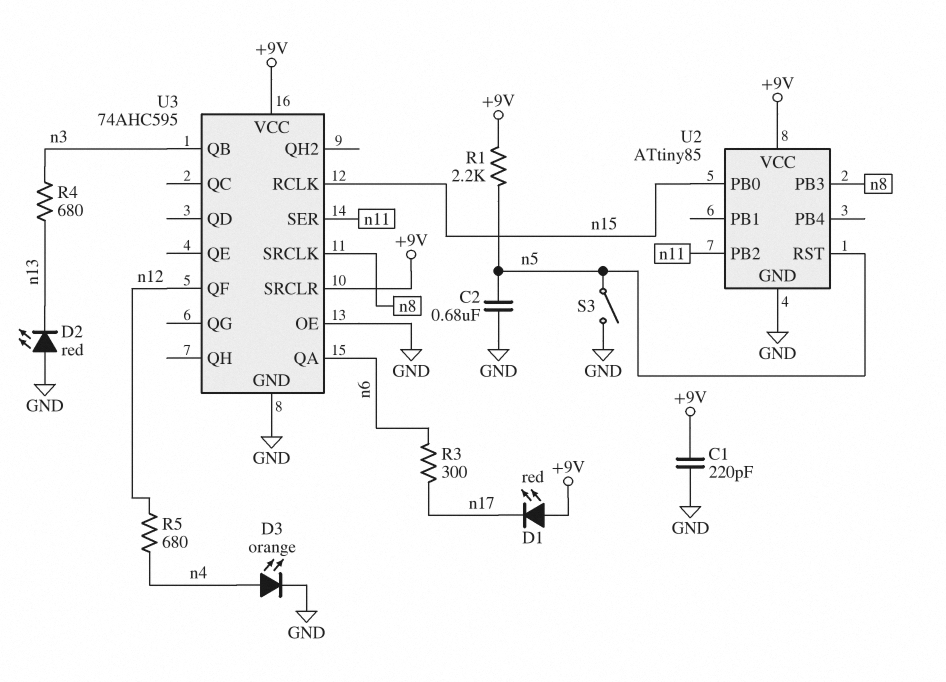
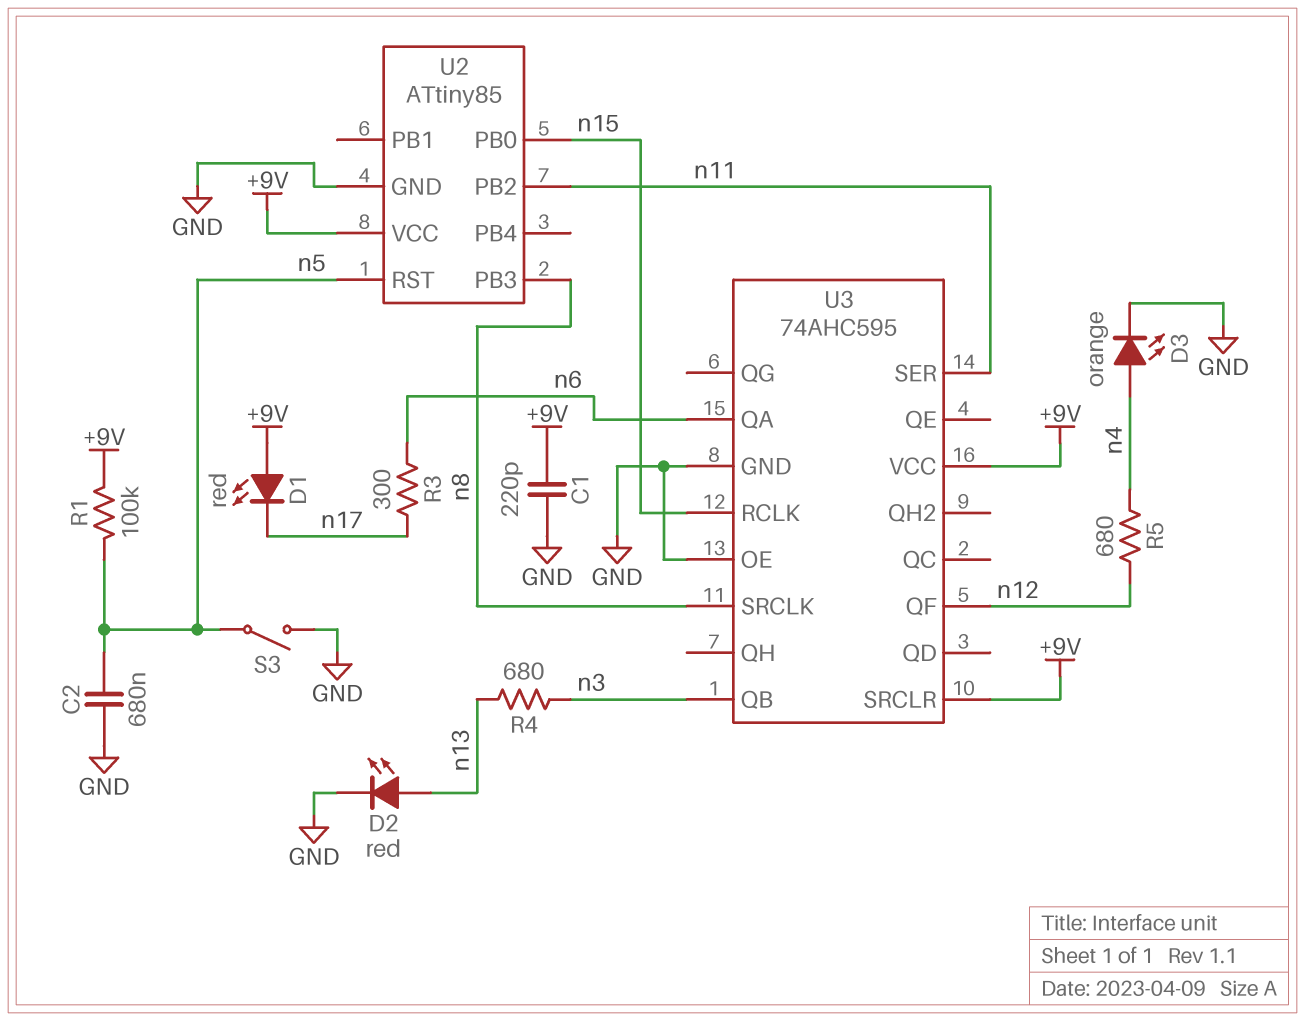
D2: LED red (A GND, K n13) -> LED red (A n13, K GND)
R1: 2.2k (+9V, n5) -> 100k (+9V, n5)

